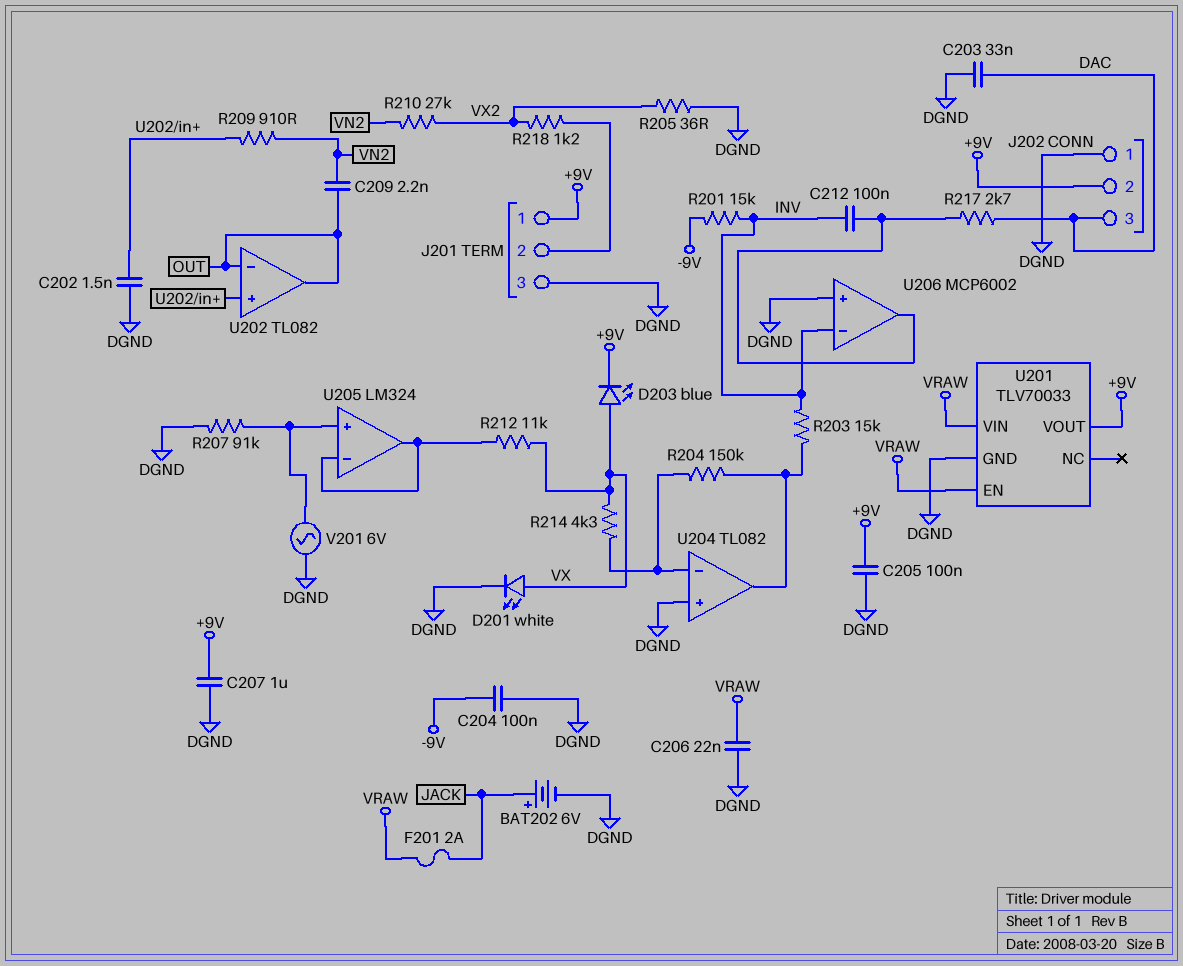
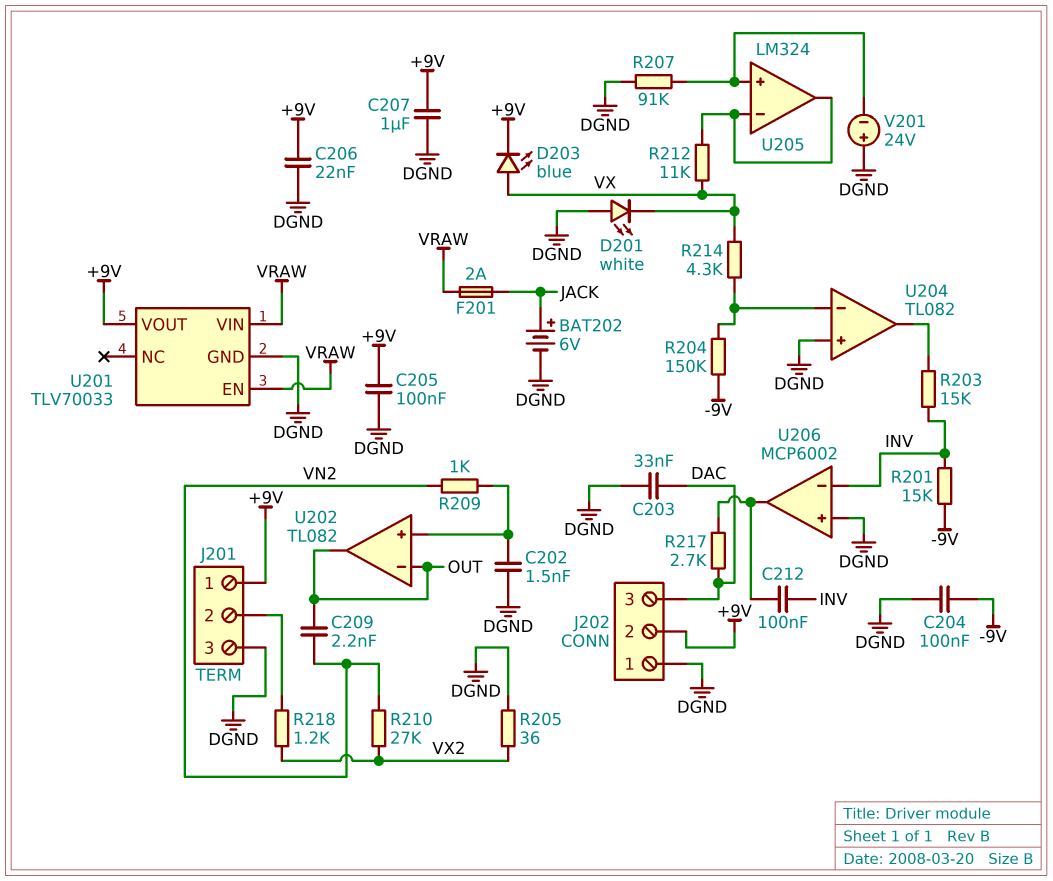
C206: 22nF (DGND, VRAW) -> 22nF (+9V, DGND)
D201: LED white (A VX, K DGND) -> LED white (A DGND, K VX)
R204: 150k (U204/in-, U204/out) -> 150k (-9V, U204/in-)
R209: 910 (U202/in+, VN2) -> 1k (U202/in+, VN2)
V201: AC 6V (DGND, U205/in+) -> 24V (plus DGND, minus U205/in+)

